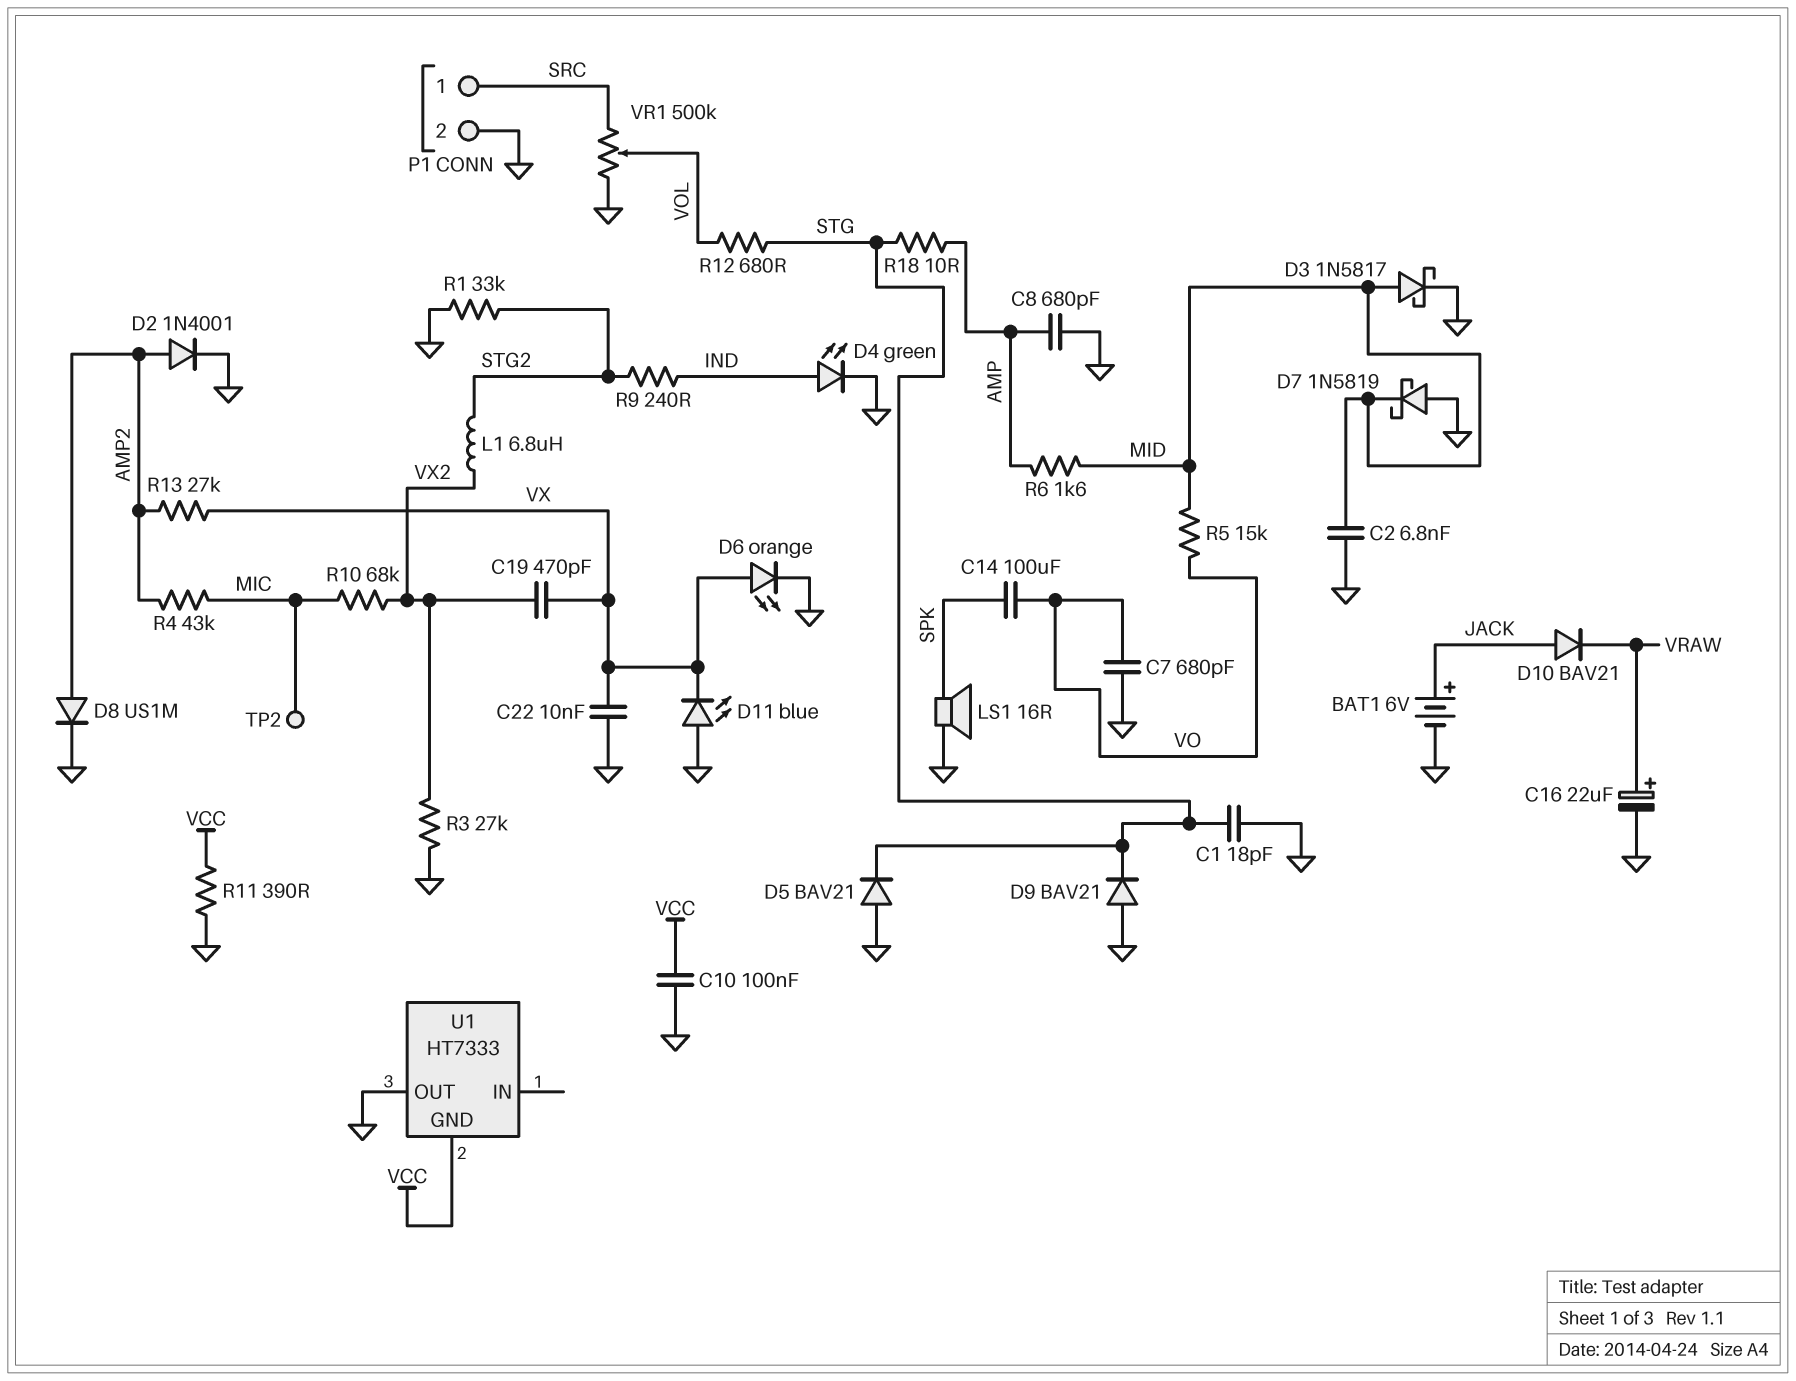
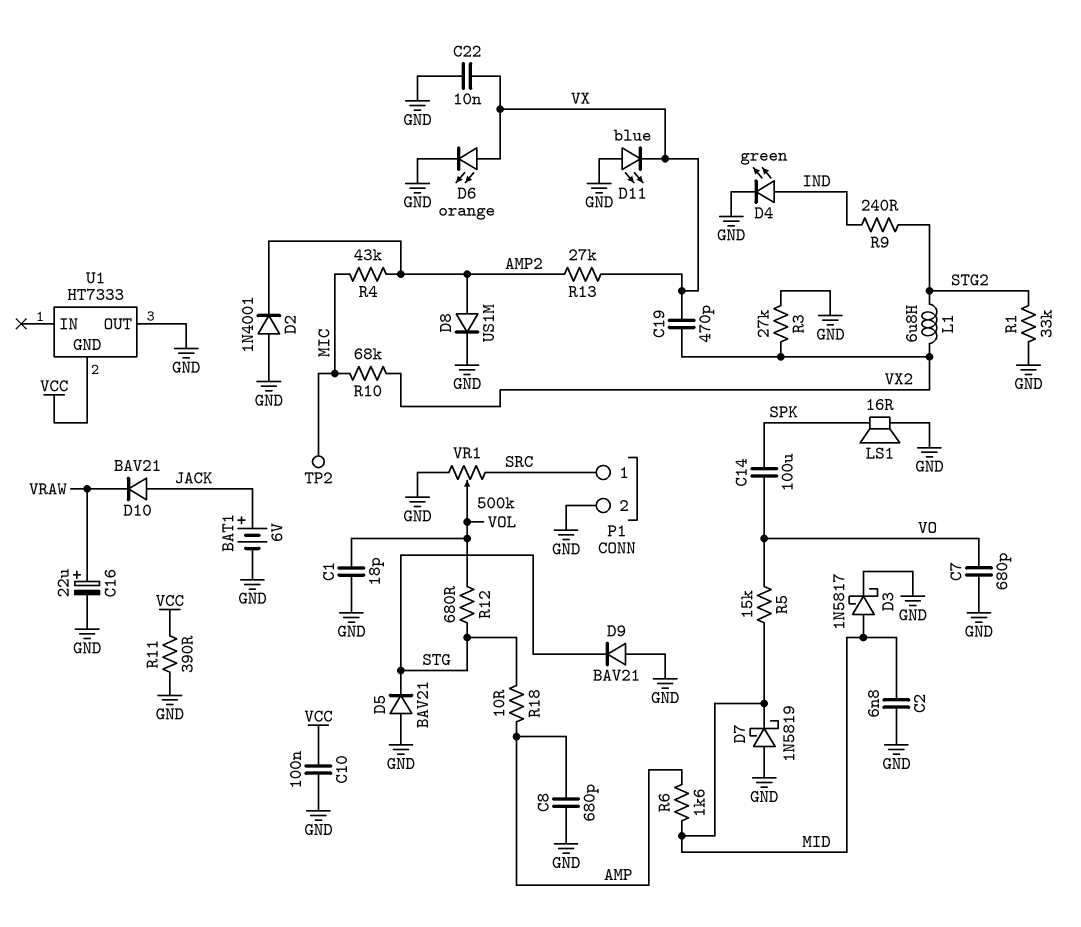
C1: 18pF (GND, STG) -> 18pF (GND, VOL)
D2: diode 1N4001 (A AMP2, K GND) -> diode 1N4001 (A GND, K AMP2)

